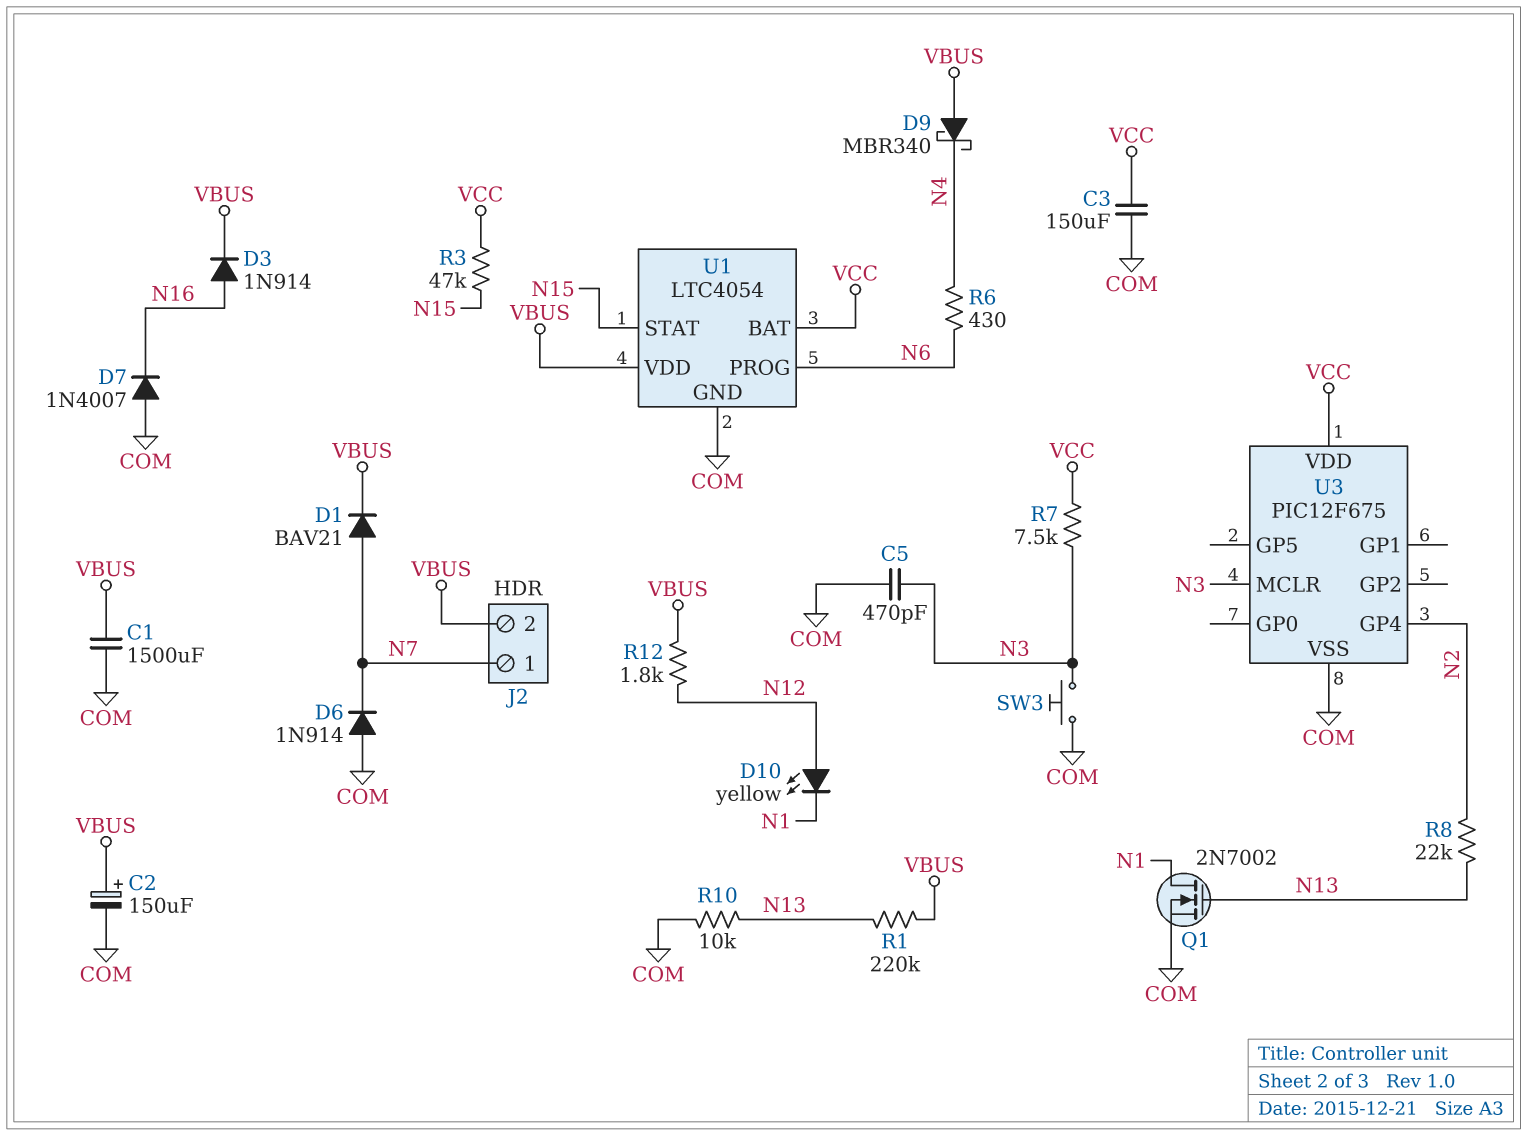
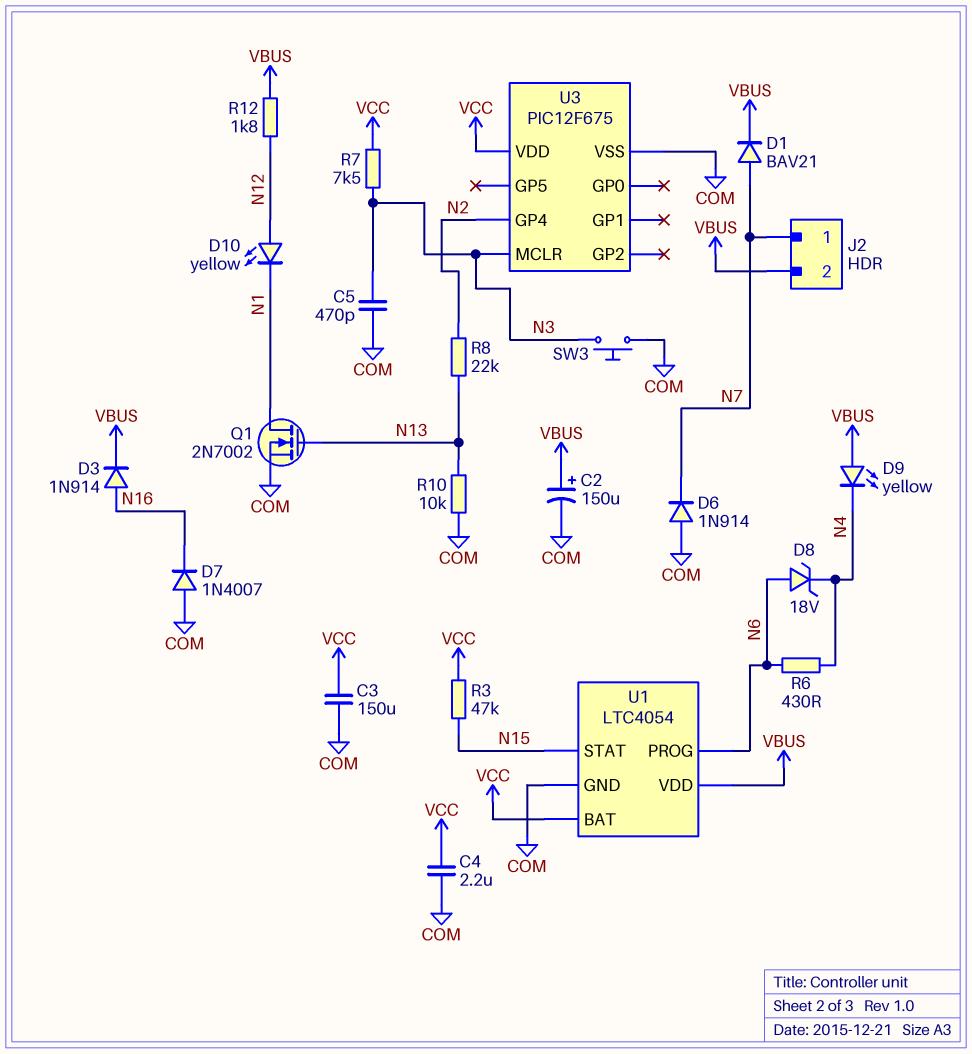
C1: 1500uF (COM, VBUS) -> none
C4: none -> 2.2uF (COM, VCC)
D8: none -> zener 18V (A N6, K N4)
D9: schottky MBR340 (A VBUS, K N4) -> LED yellow (A VBUS, K N4)
R1: 220k (N13, VBUS) -> none

